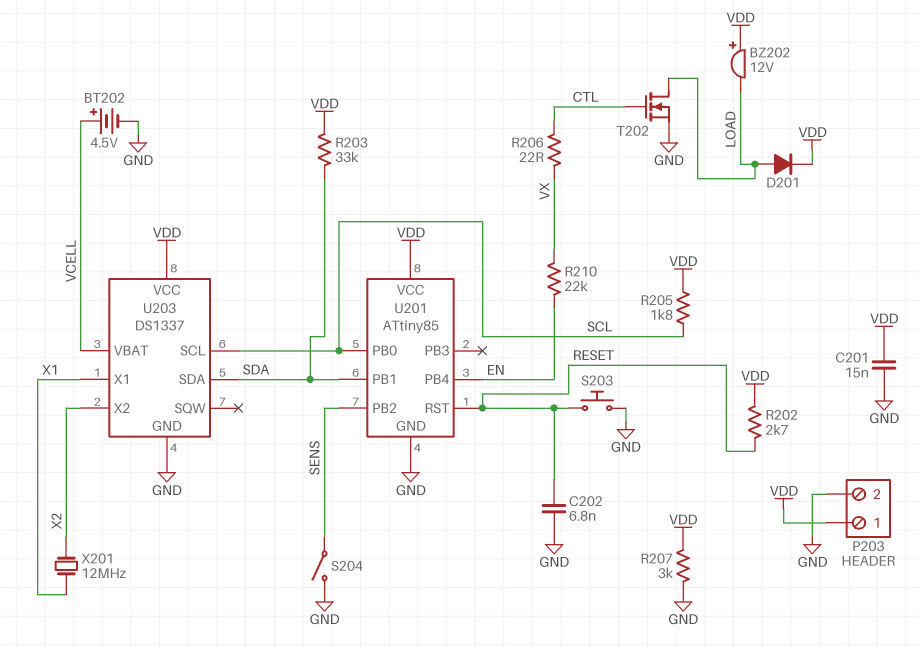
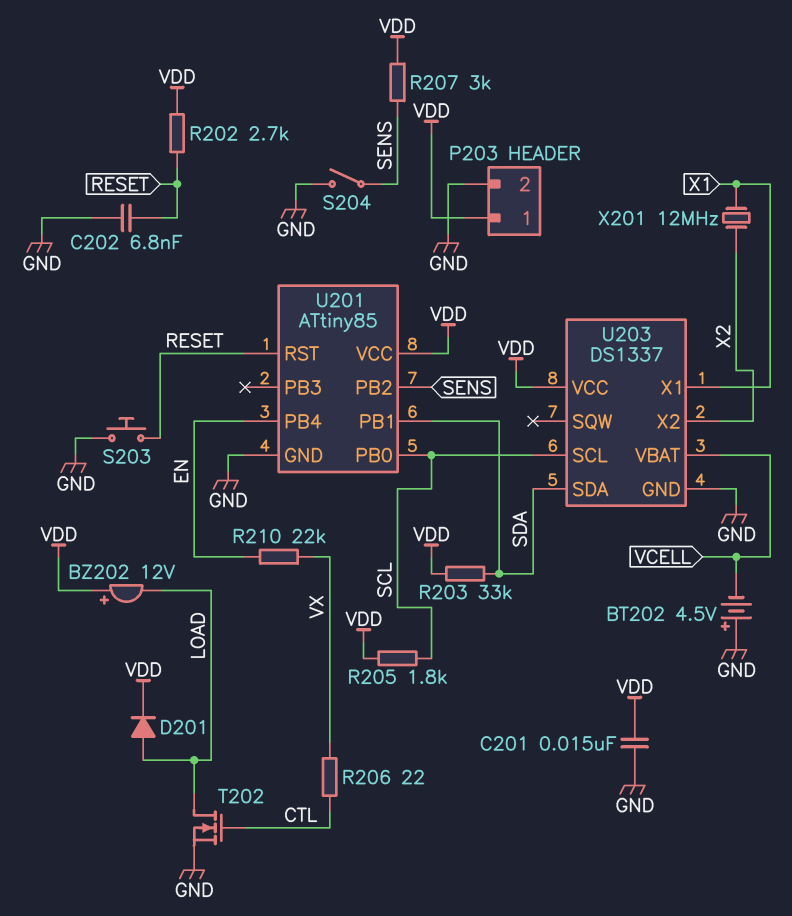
BT202: 4.5V (plus VCELL, minus GND) -> 4.5V (plus GND, minus VCELL)
R207: 3k (GND, VDD) -> 3k (SENS, VDD)

